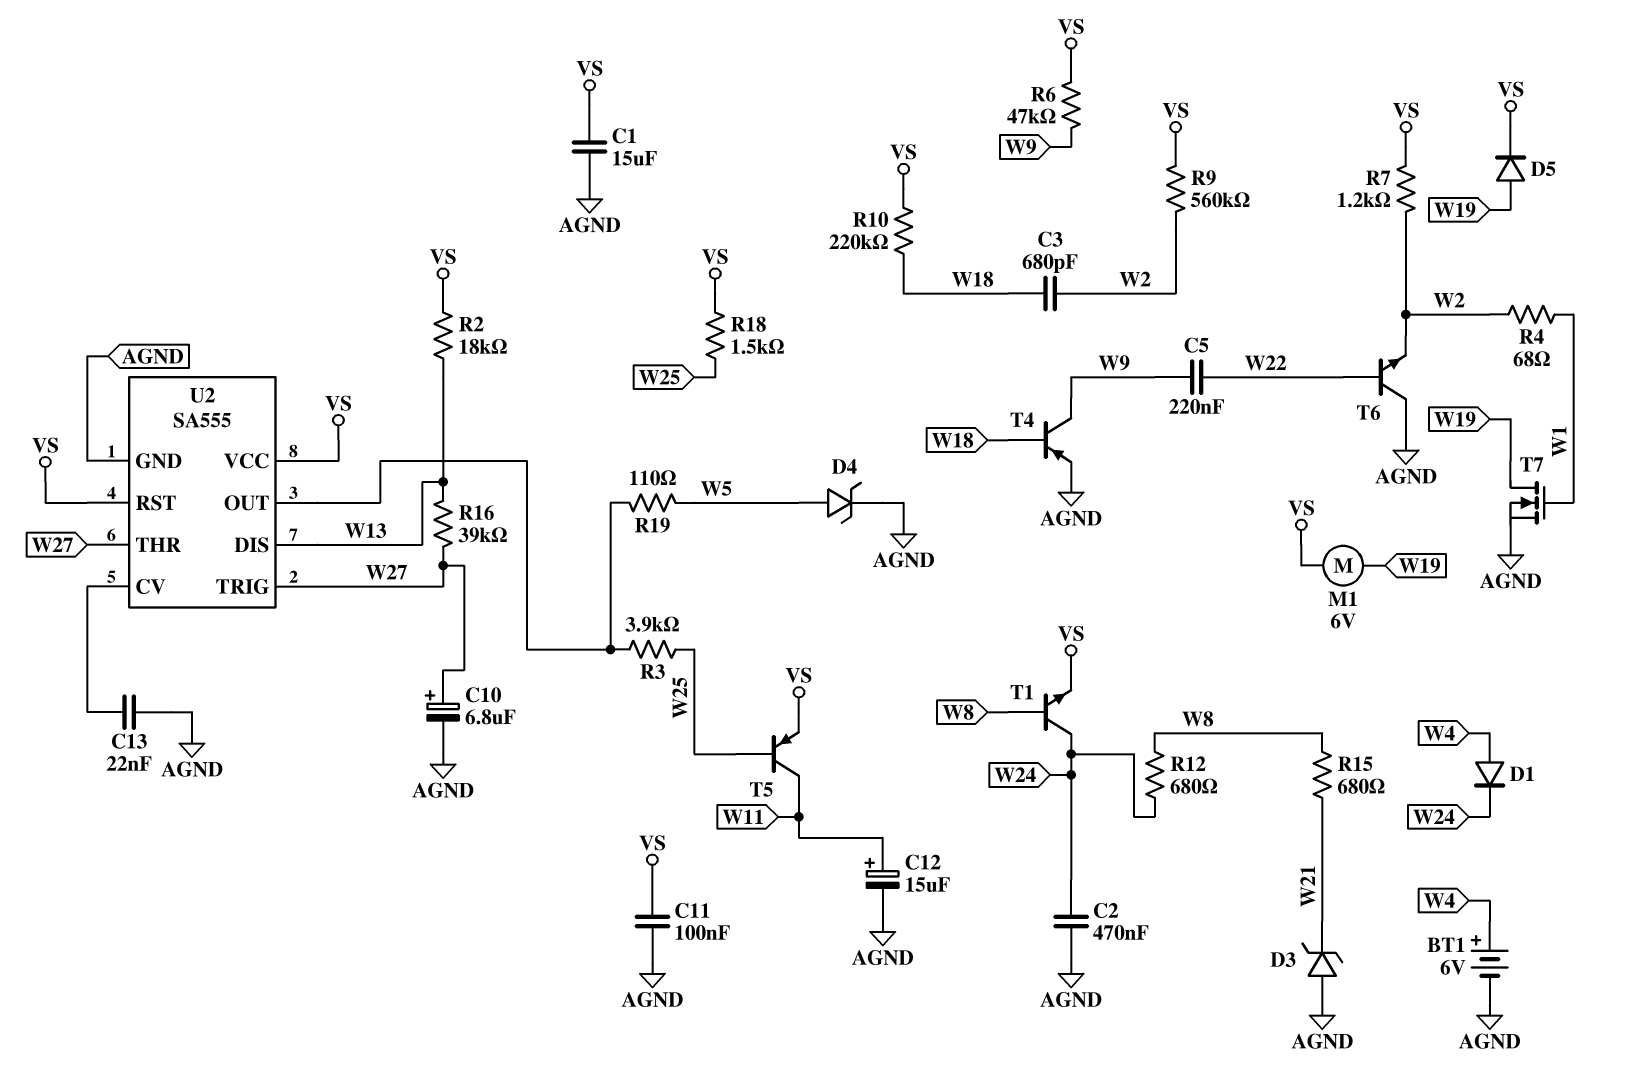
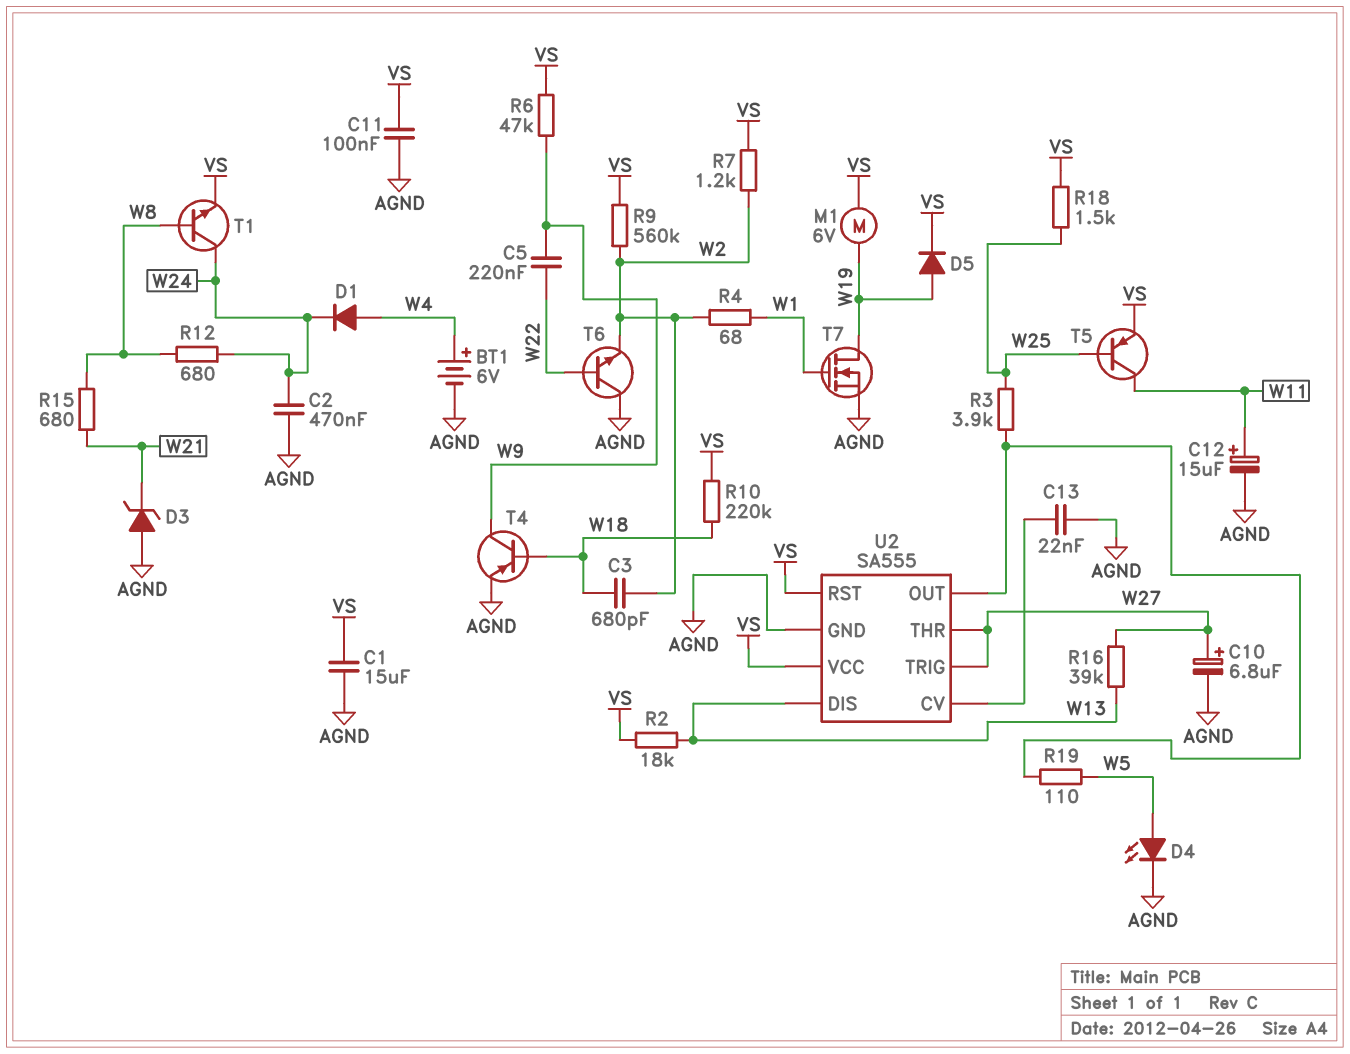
D4: zener (A W5, K AGND) -> LED (A W5, K AGND)

